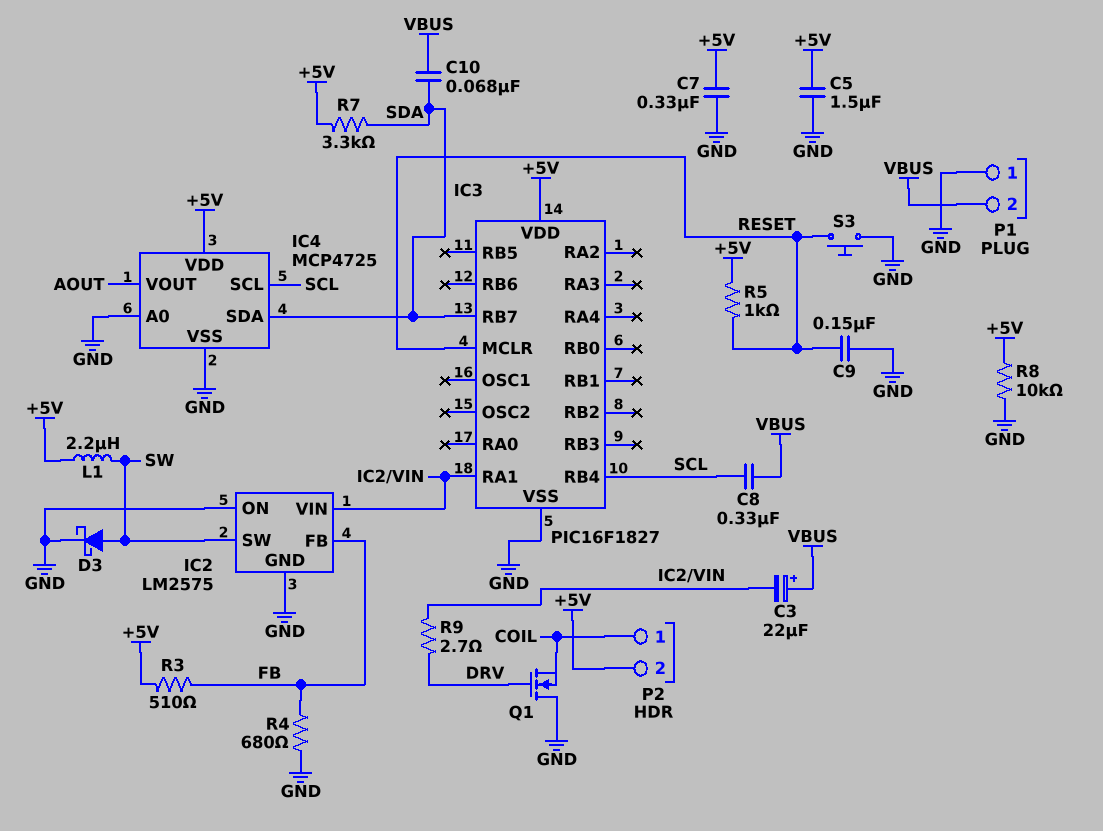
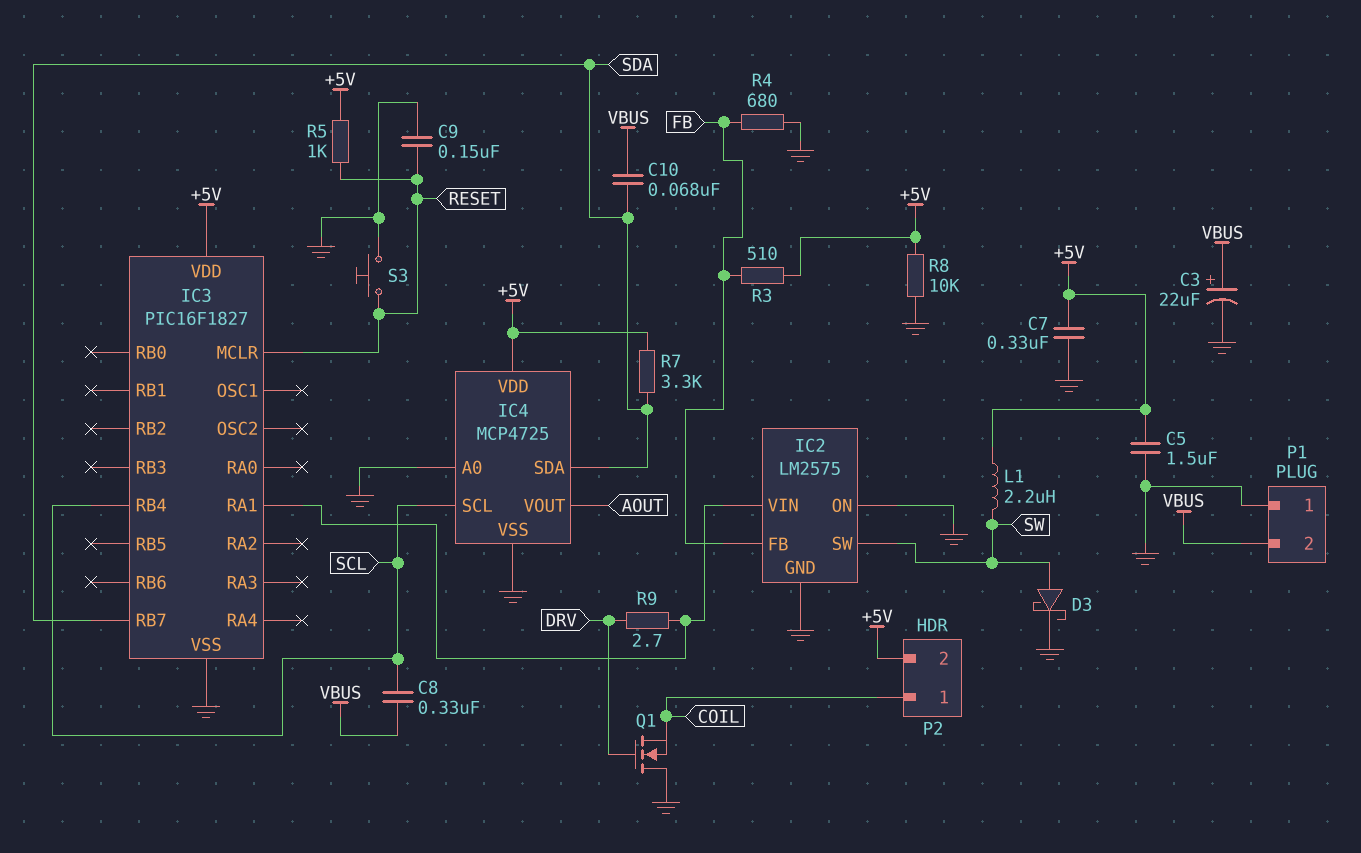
C3: 22uF (plus VBUS, minus IC2/VIN) -> 22uF (plus VBUS, minus GND)

